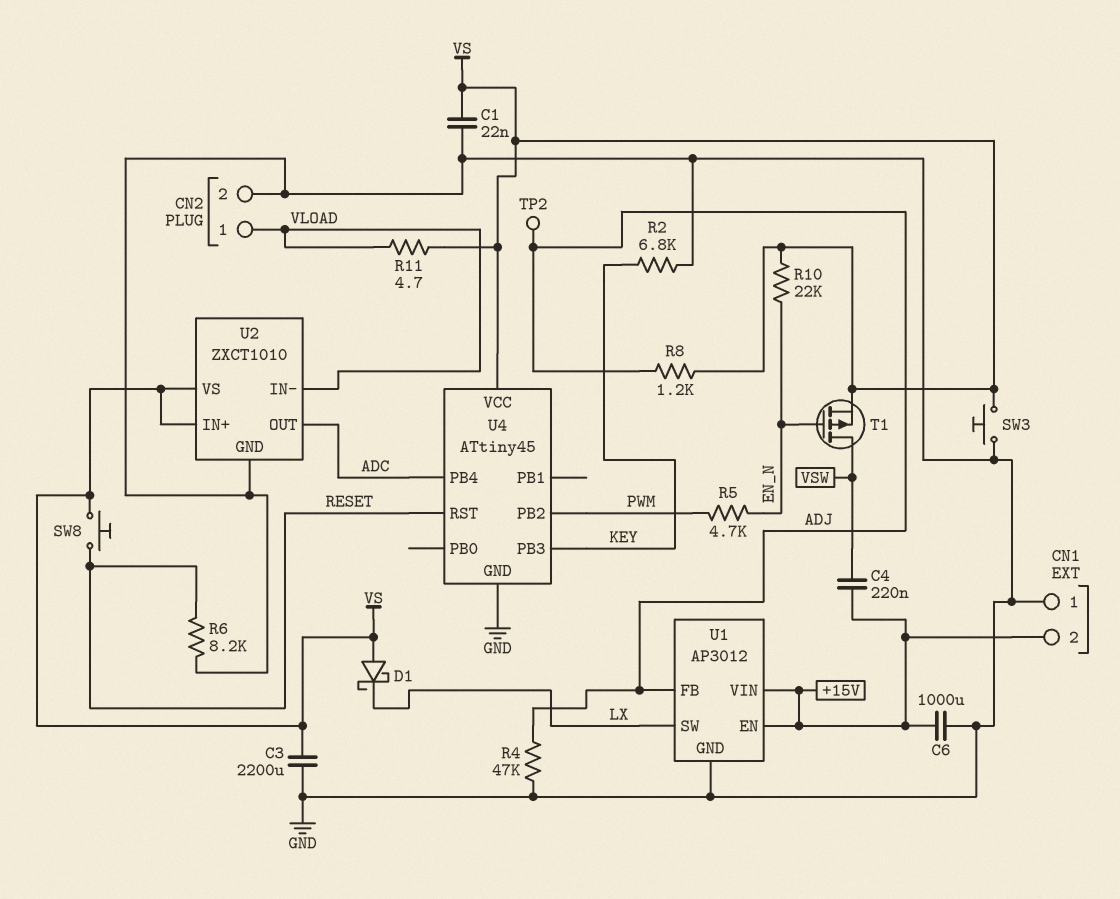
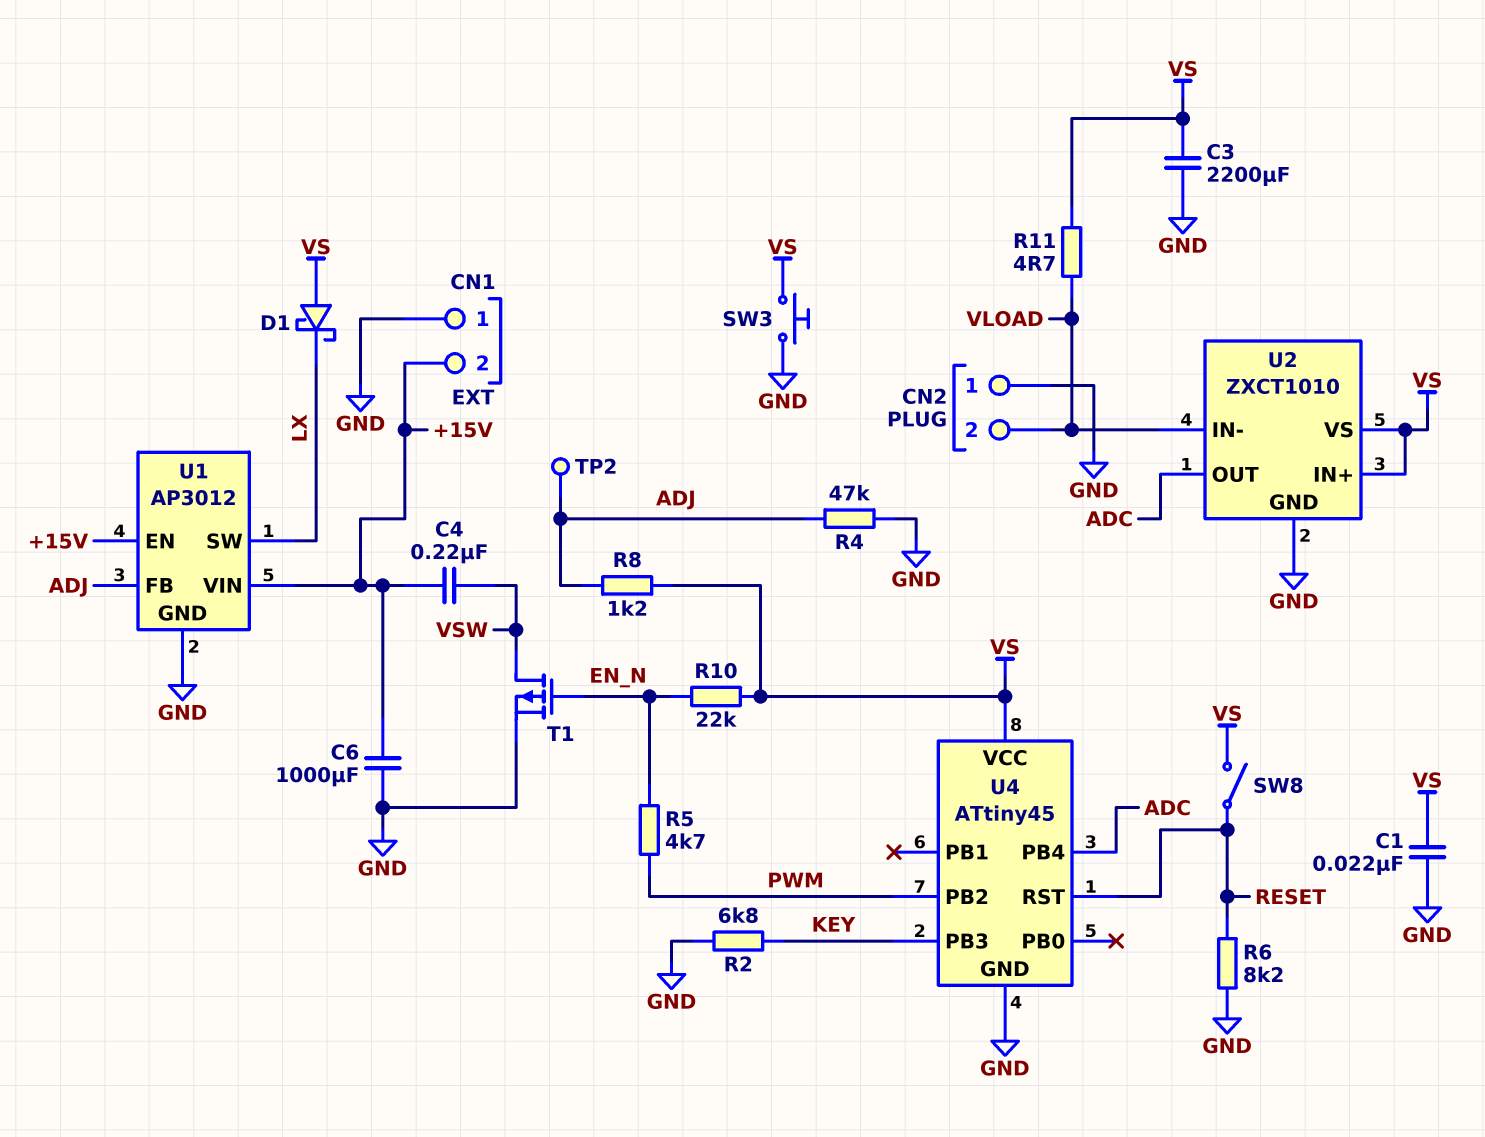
CN2 pin 1: VLOAD -> GND
CN2 pin 2: GND -> VLOAD
SW8: button (RESET, VS) -> switch (RESET, VS)
T1: PMOS (G EN_N, D VSW, S VS) -> PMOS (G EN_N, D VSW, S GND)

